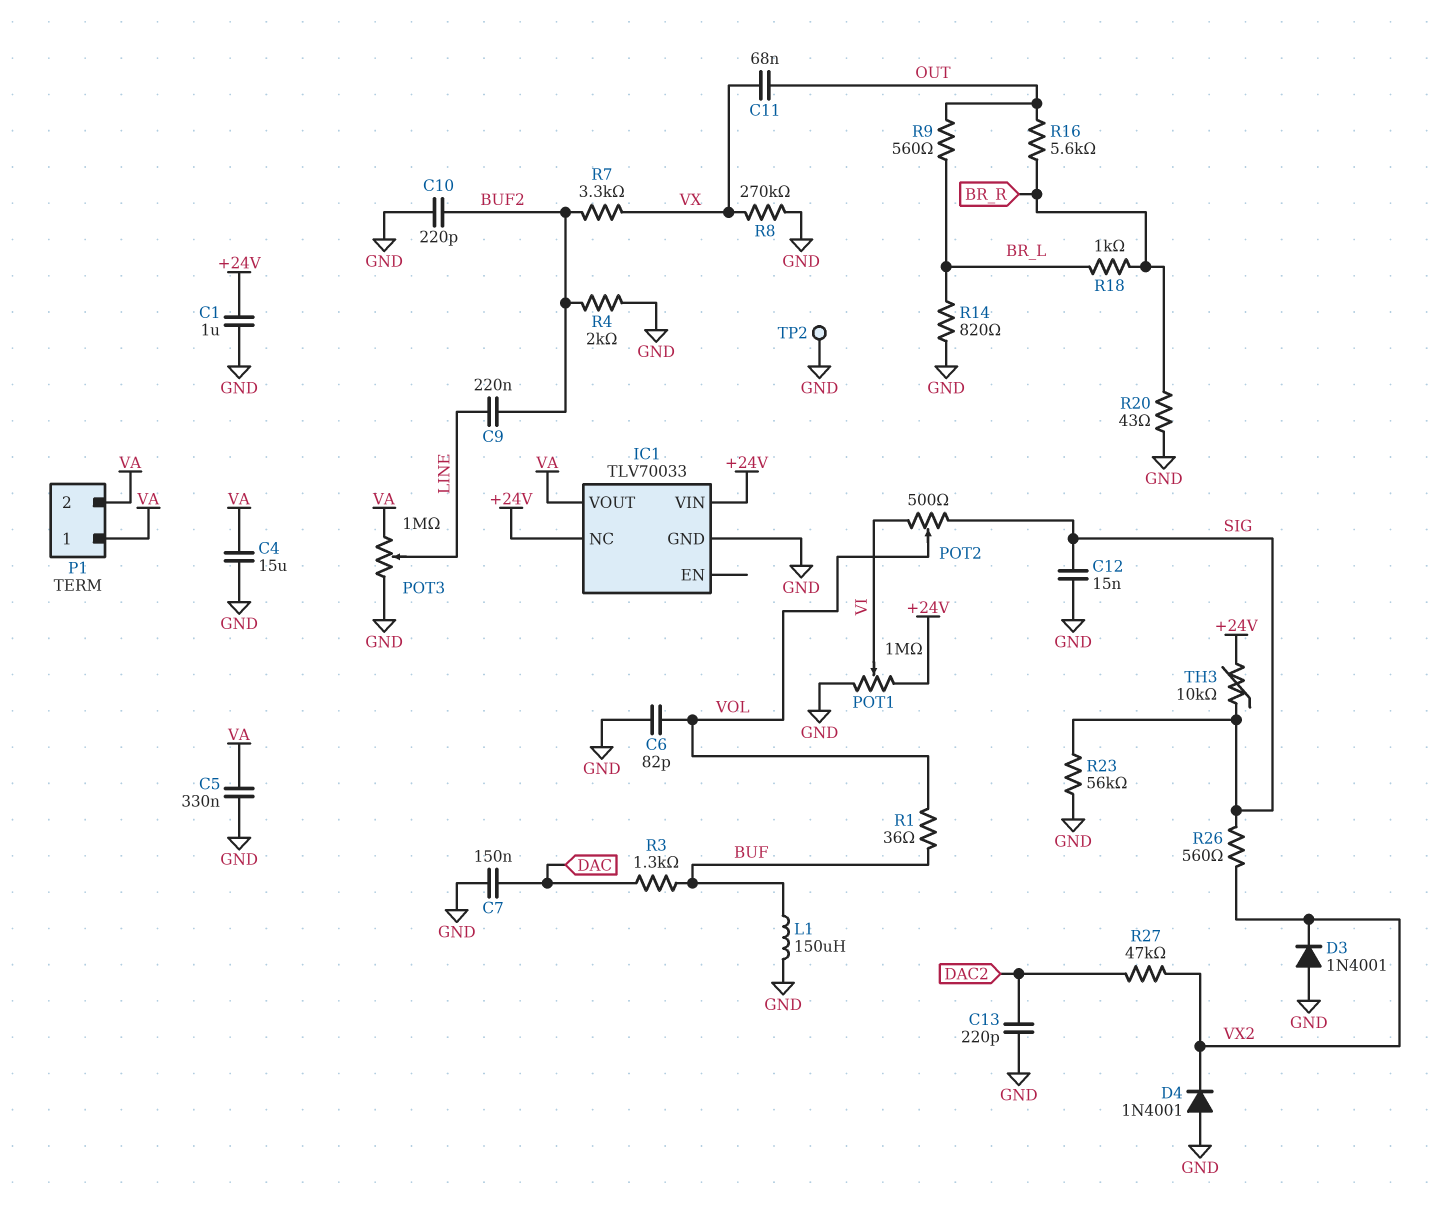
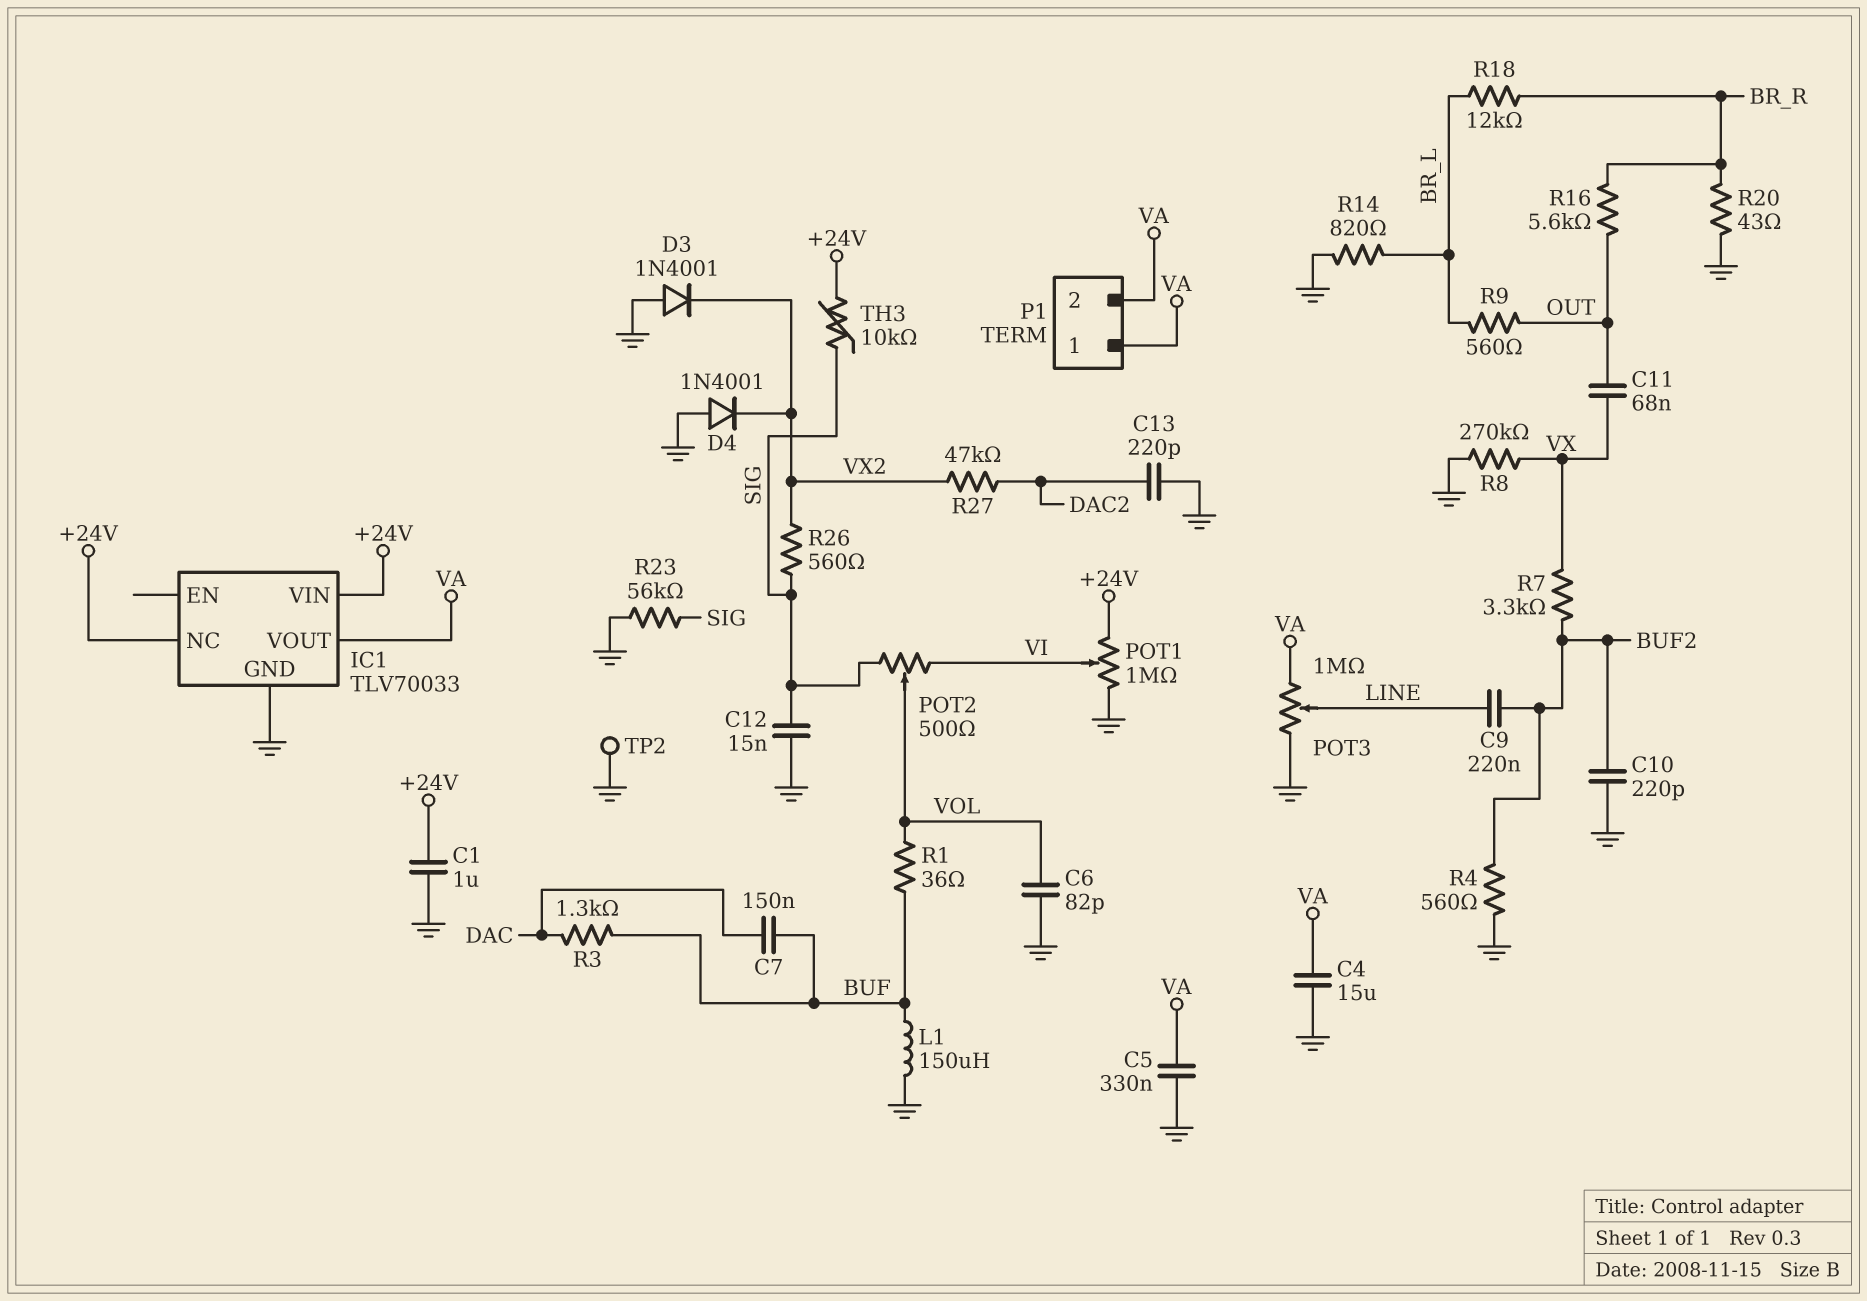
C7: 150nF (DAC, GND) -> 150nF (BUF, DAC)
R4: 2k (BUF2, GND) -> 560 (BUF2, GND)
R18: 1k (BR_L, BR_R) -> 12k (BR_L, BR_R)

